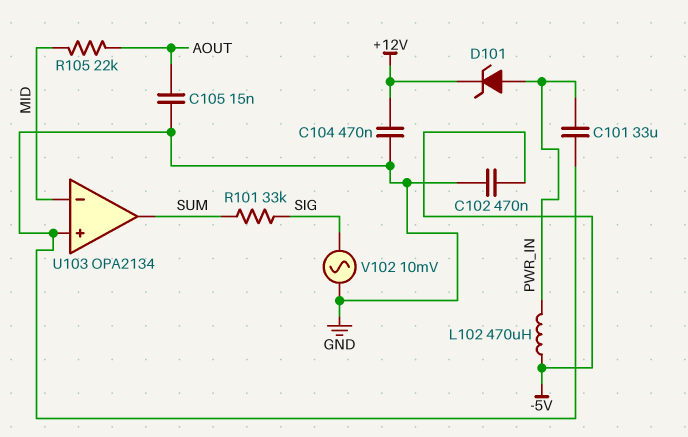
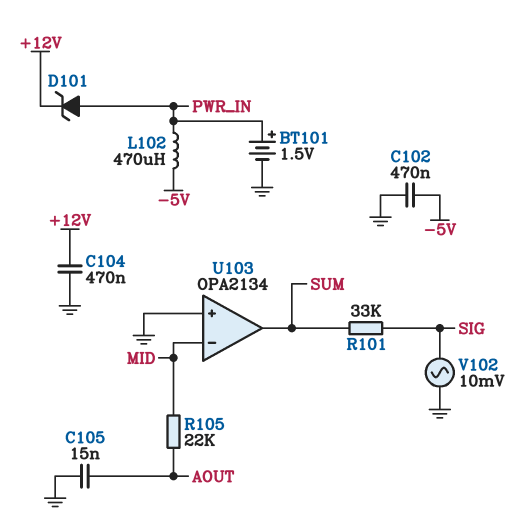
BT101: none -> 1.5V (plus PWR_IN, minus GND)
C101: 33uF (GND, PWR_IN) -> none

